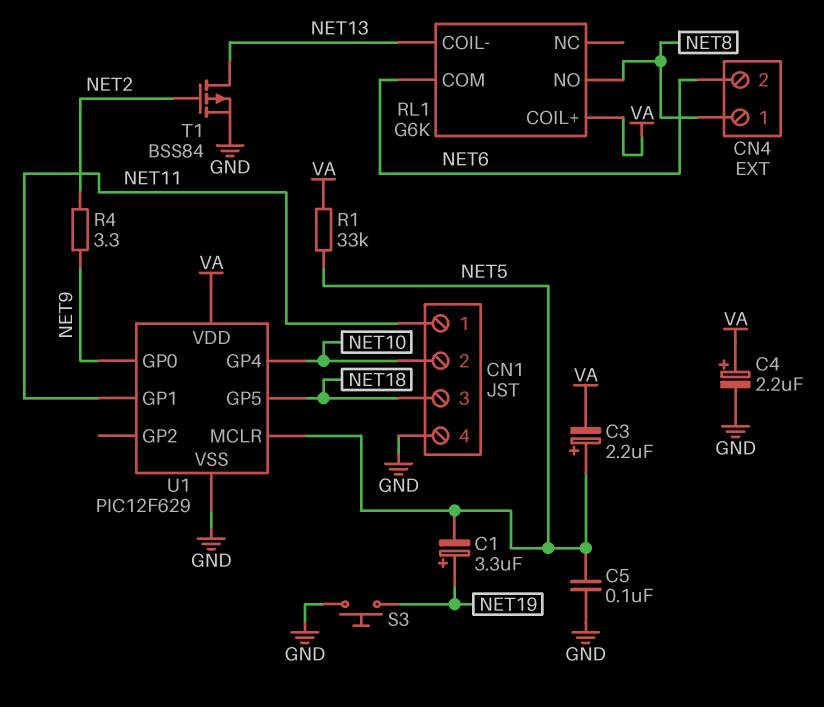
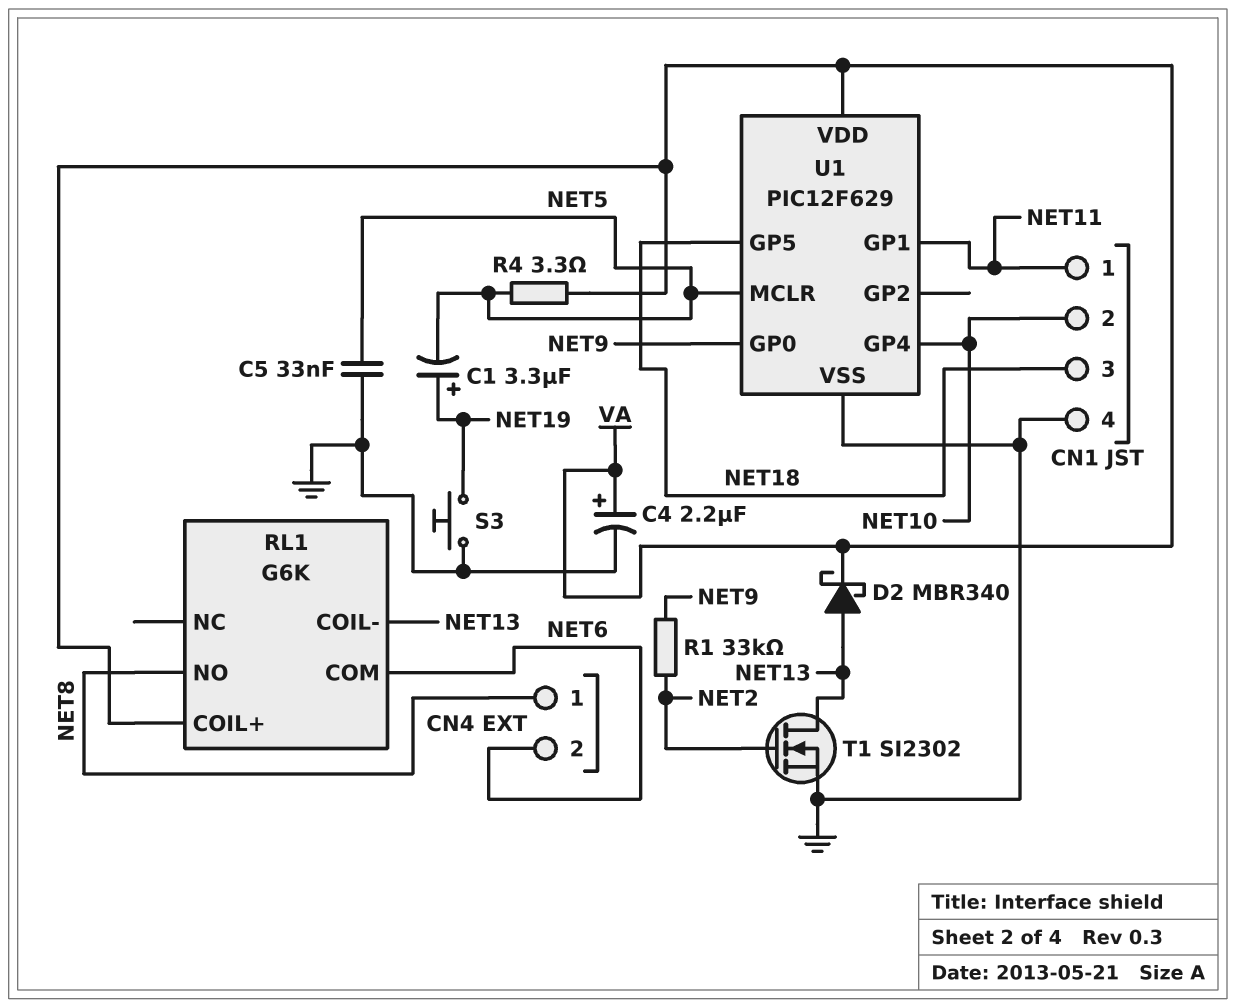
C3: 2.2uF (plus NET5, minus VA) -> none
C5: 100nF (GND, NET5) -> 33nF (GND, NET5)
D2: none -> schottky MBR340 (A NET13, K VA)
R1: 33k (NET5, VA) -> 33k (NET2, NET9)
R4: 3.3 (NET2, NET9) -> 3.3 (NET5, VA)
T1: PMOS BSS84 (G NET2, D NET13, S GND) -> NMOS SI2302 (G NET2, D NET13, S GND)

